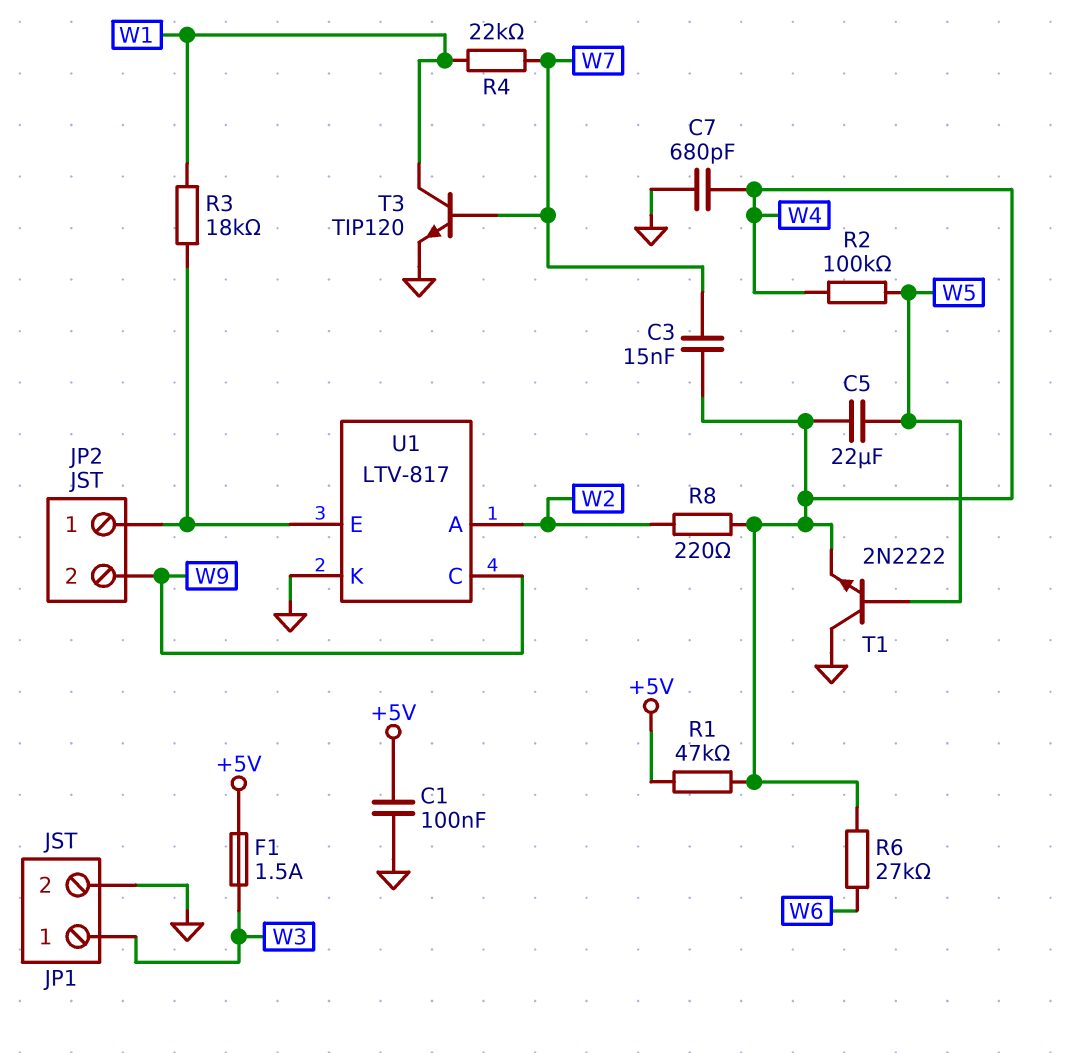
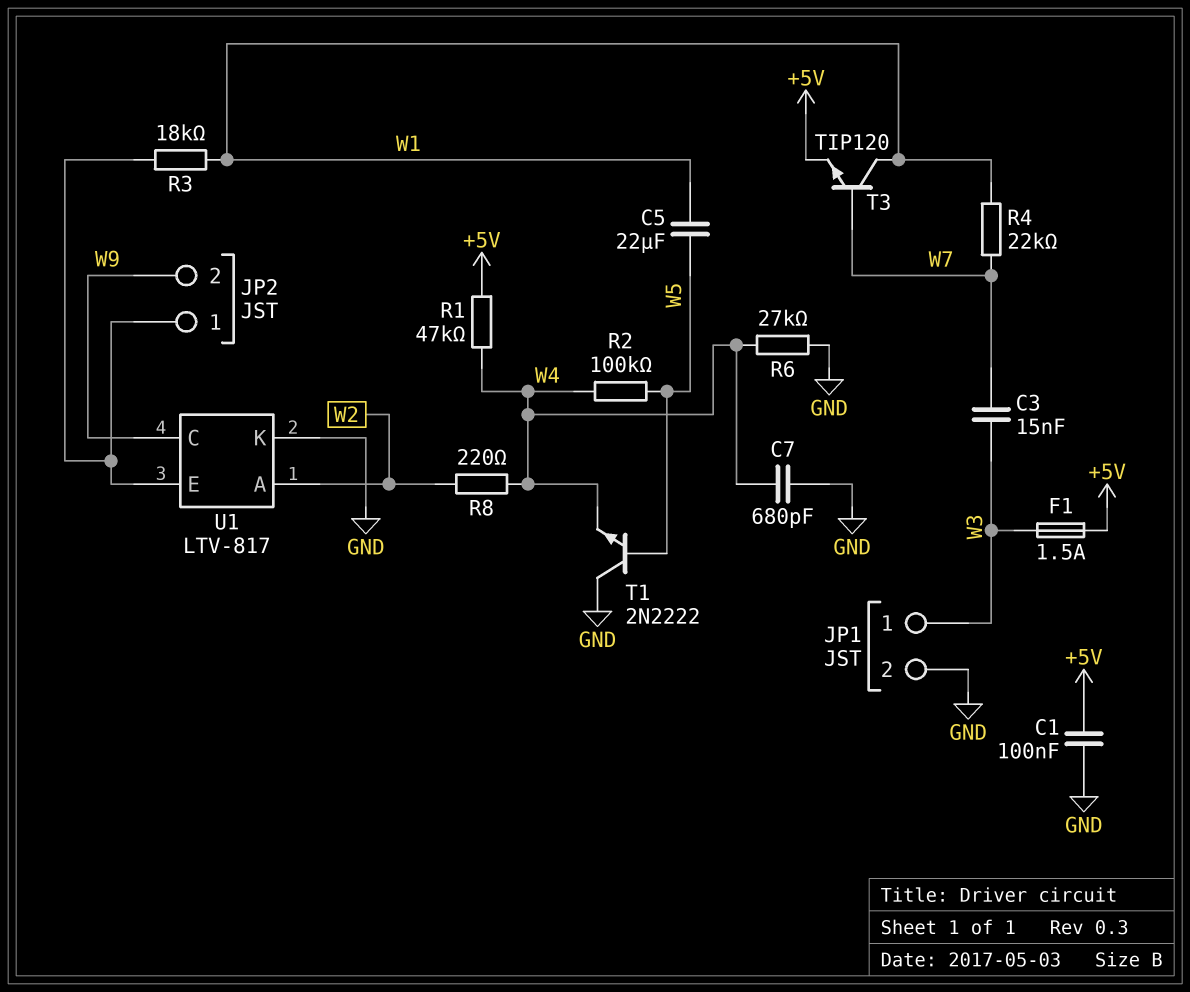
C3: 15nF (W4, W7) -> 15nF (W3, W7)
C5: 22uF (W4, W5) -> 22uF (W1, W5)
R6: 27k (W4, W6) -> 27k (GND, W4)
T3: NPN TIP120 (B W7, C W1, E GND) -> NPN TIP120 (B W7, C W1, E +5V)

